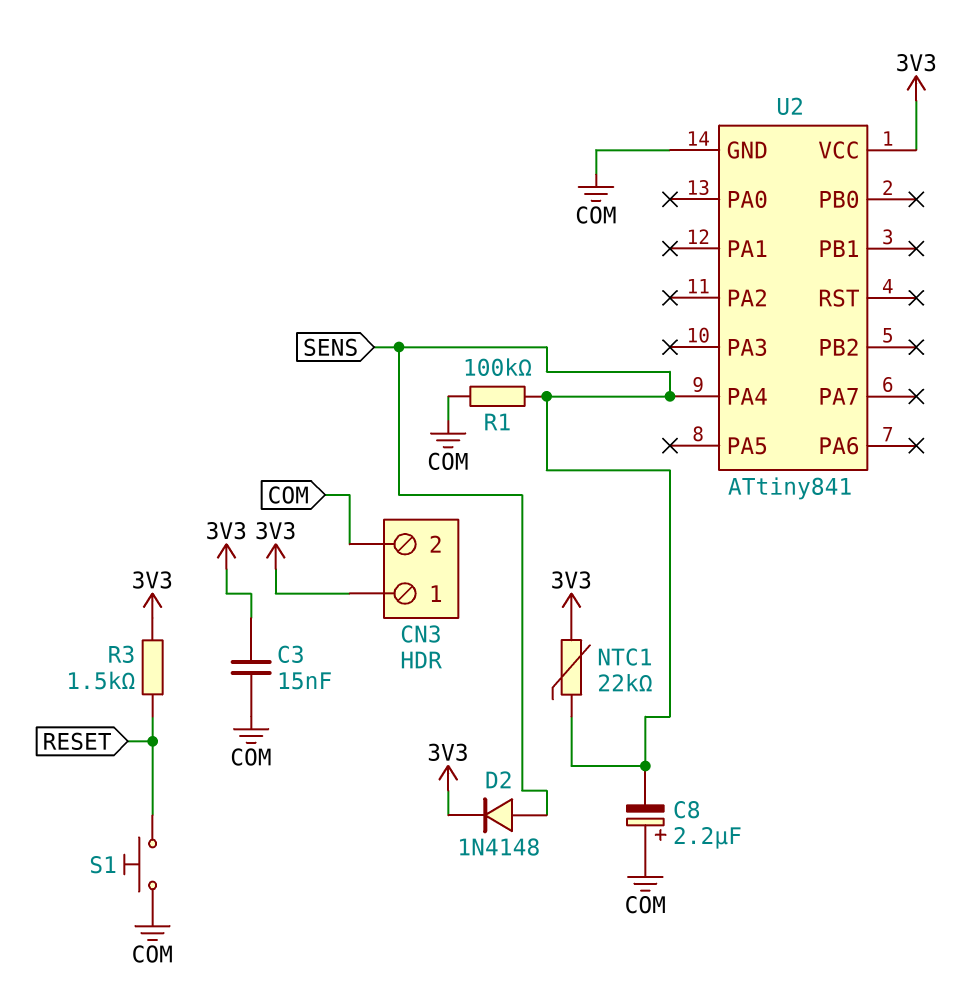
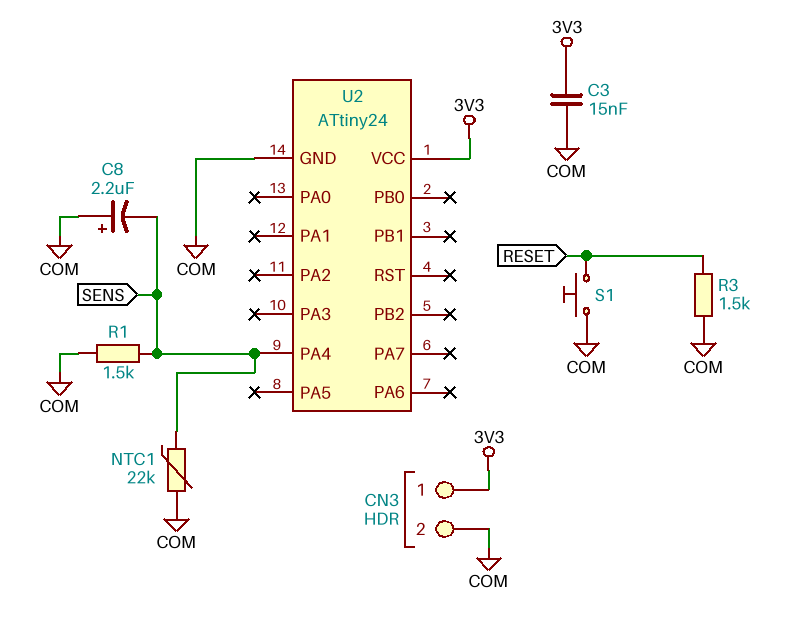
D2: diode 1N4148 (A SENS, K 3V3) -> none
NTC1: 22k (3V3, SENS) -> 22k (COM, SENS)
R1: 100k (COM, SENS) -> 1.5k (COM, SENS)
R3: 1.5k (3V3, RESET) -> 1.5k (COM, RESET)
U2: ATtiny841 -> ATtiny24

